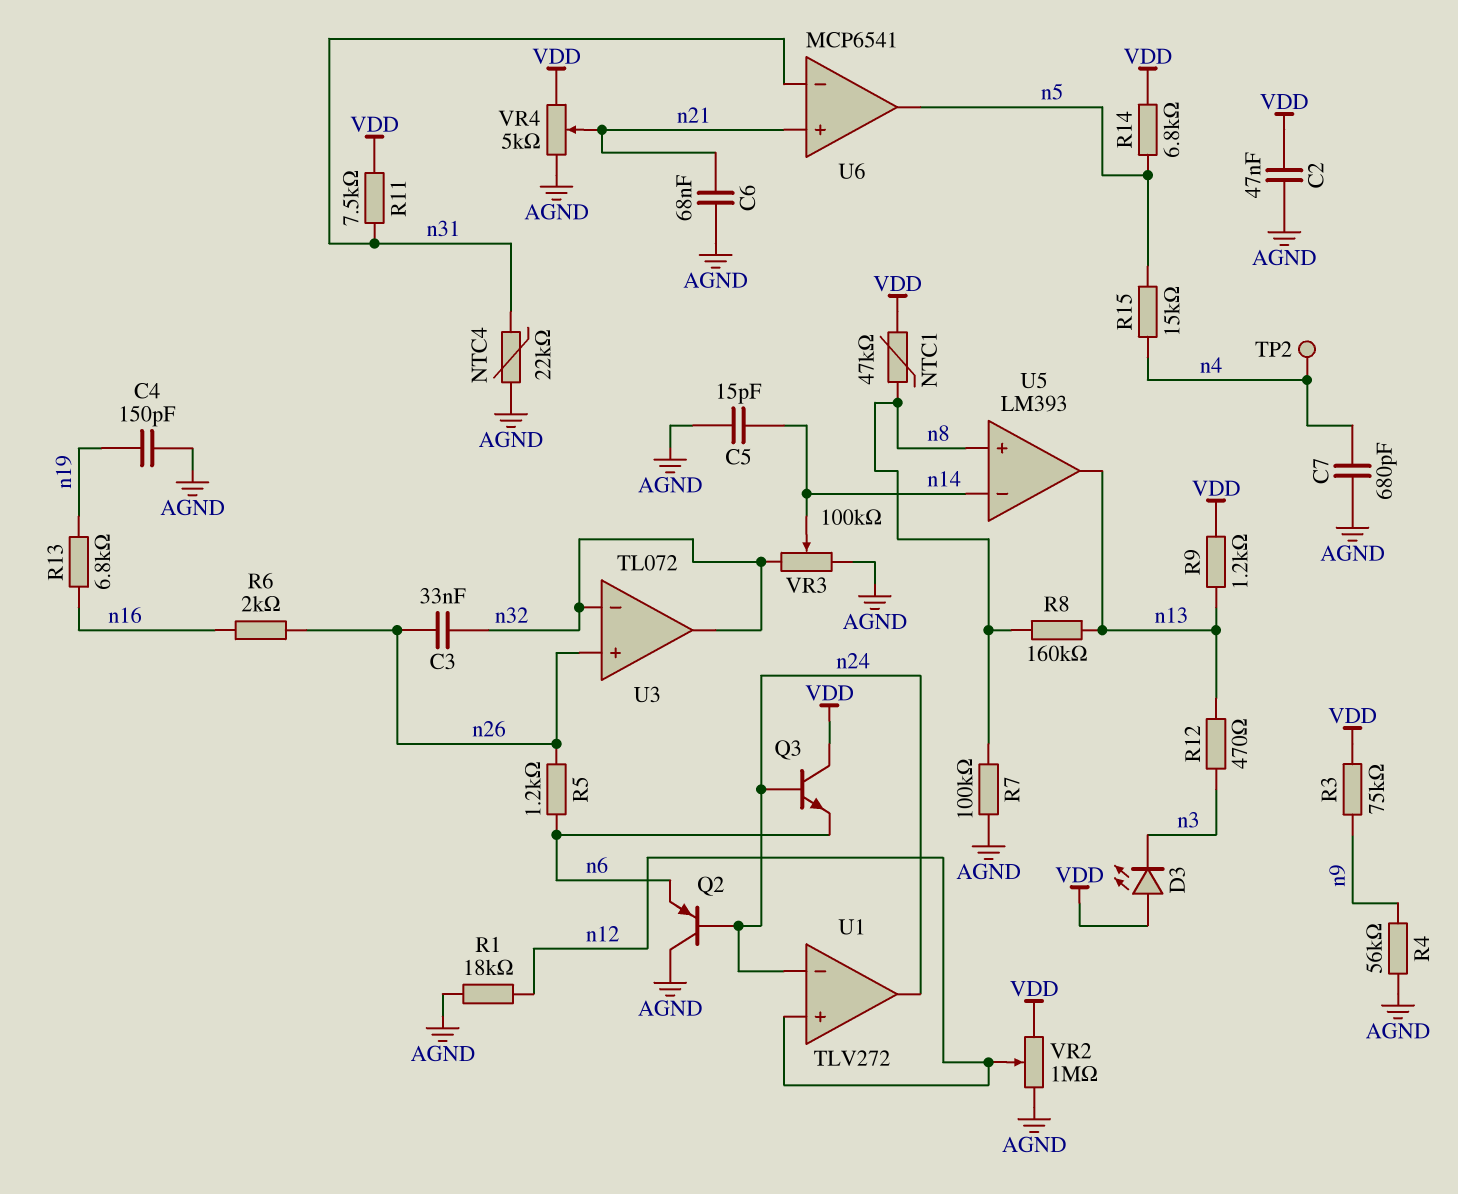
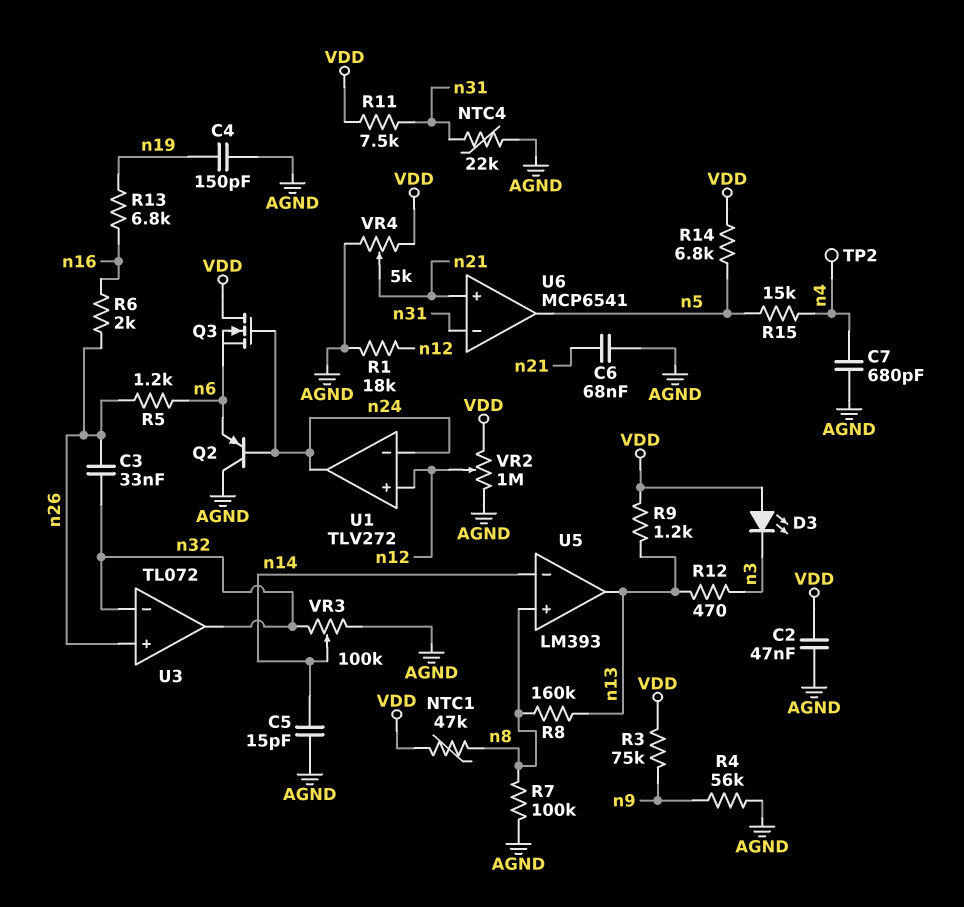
Q3: NPN (B n24, C VDD, E n6) -> NMOS (G n24, D VDD, S n6)

